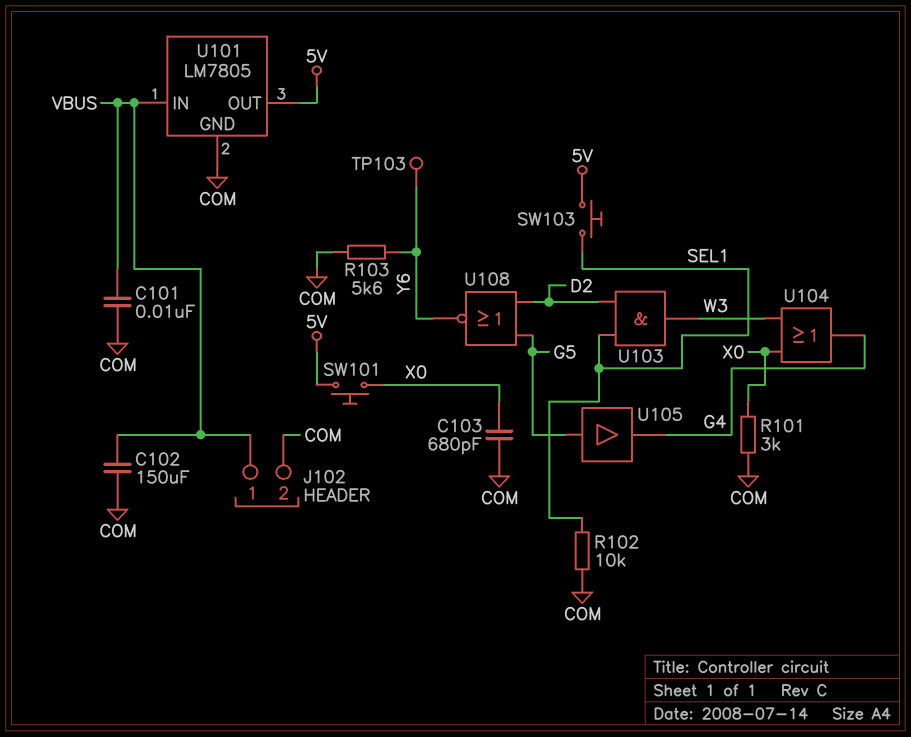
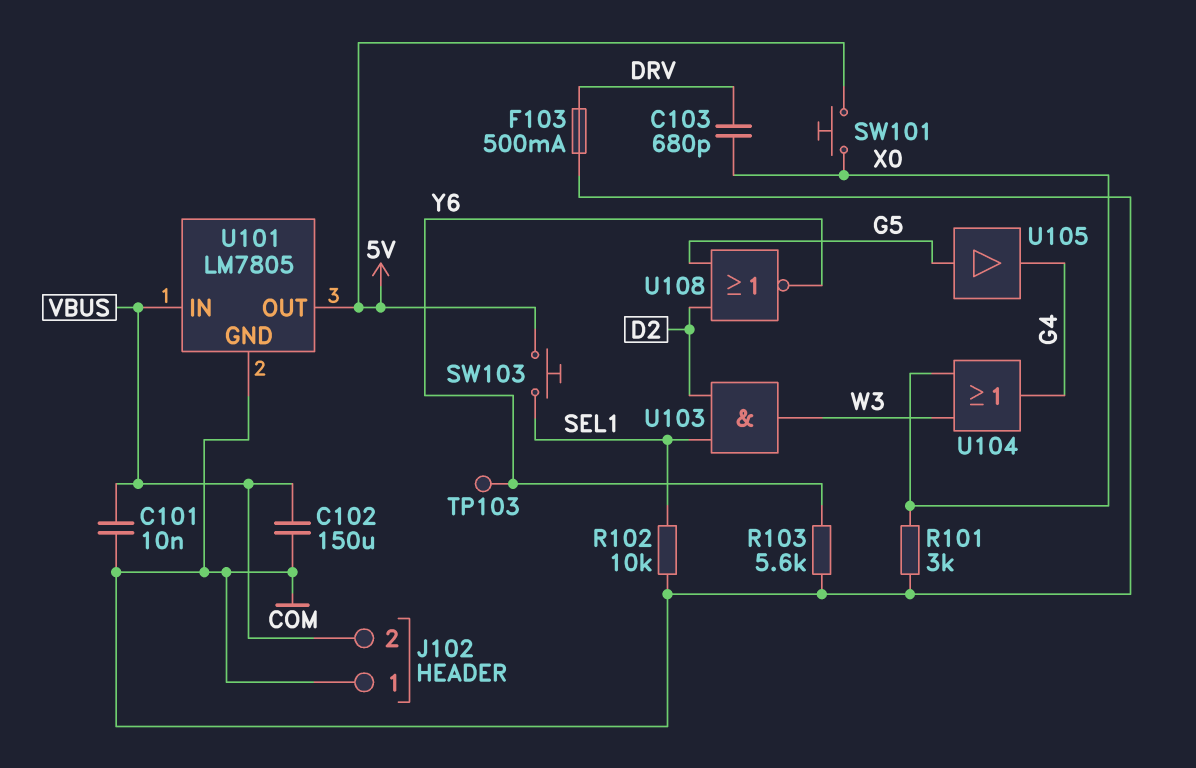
C103: 680pF (COM, X0) -> 680pF (DRV, X0)
F103: none -> 500mA (COM, DRV)
J102 pin 1: VBUS -> COM
J102 pin 2: COM -> VBUS

